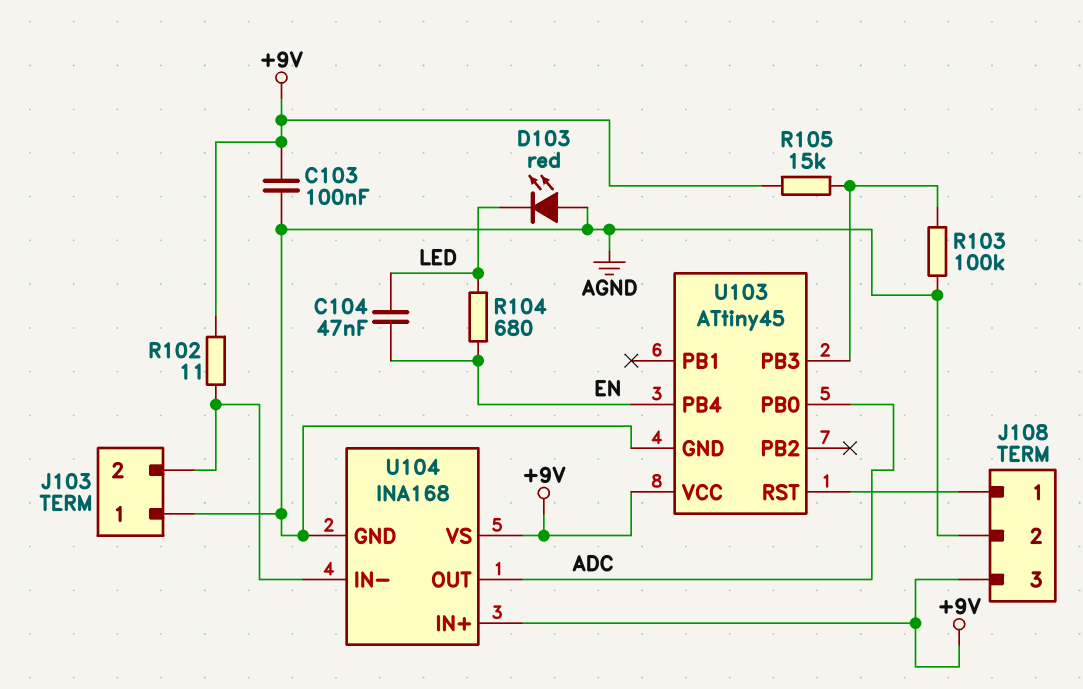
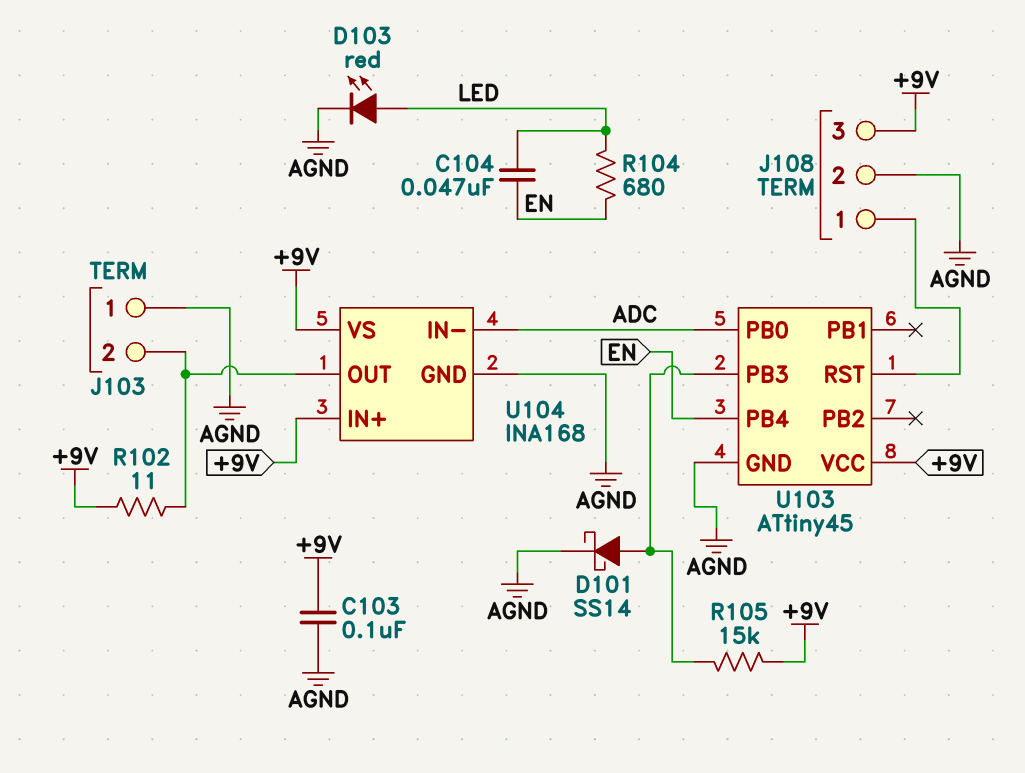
D101: none -> schottky SS14 (A U103/PB3, K AGND)
D103: LED red (A AGND, K LED) -> LED red (A LED, K AGND)
R103: 100k (AGND, U103/PB3) -> none
U104 pin IN-: J103/2 -> ADC
U104 pin OUT: ADC -> J103/2

